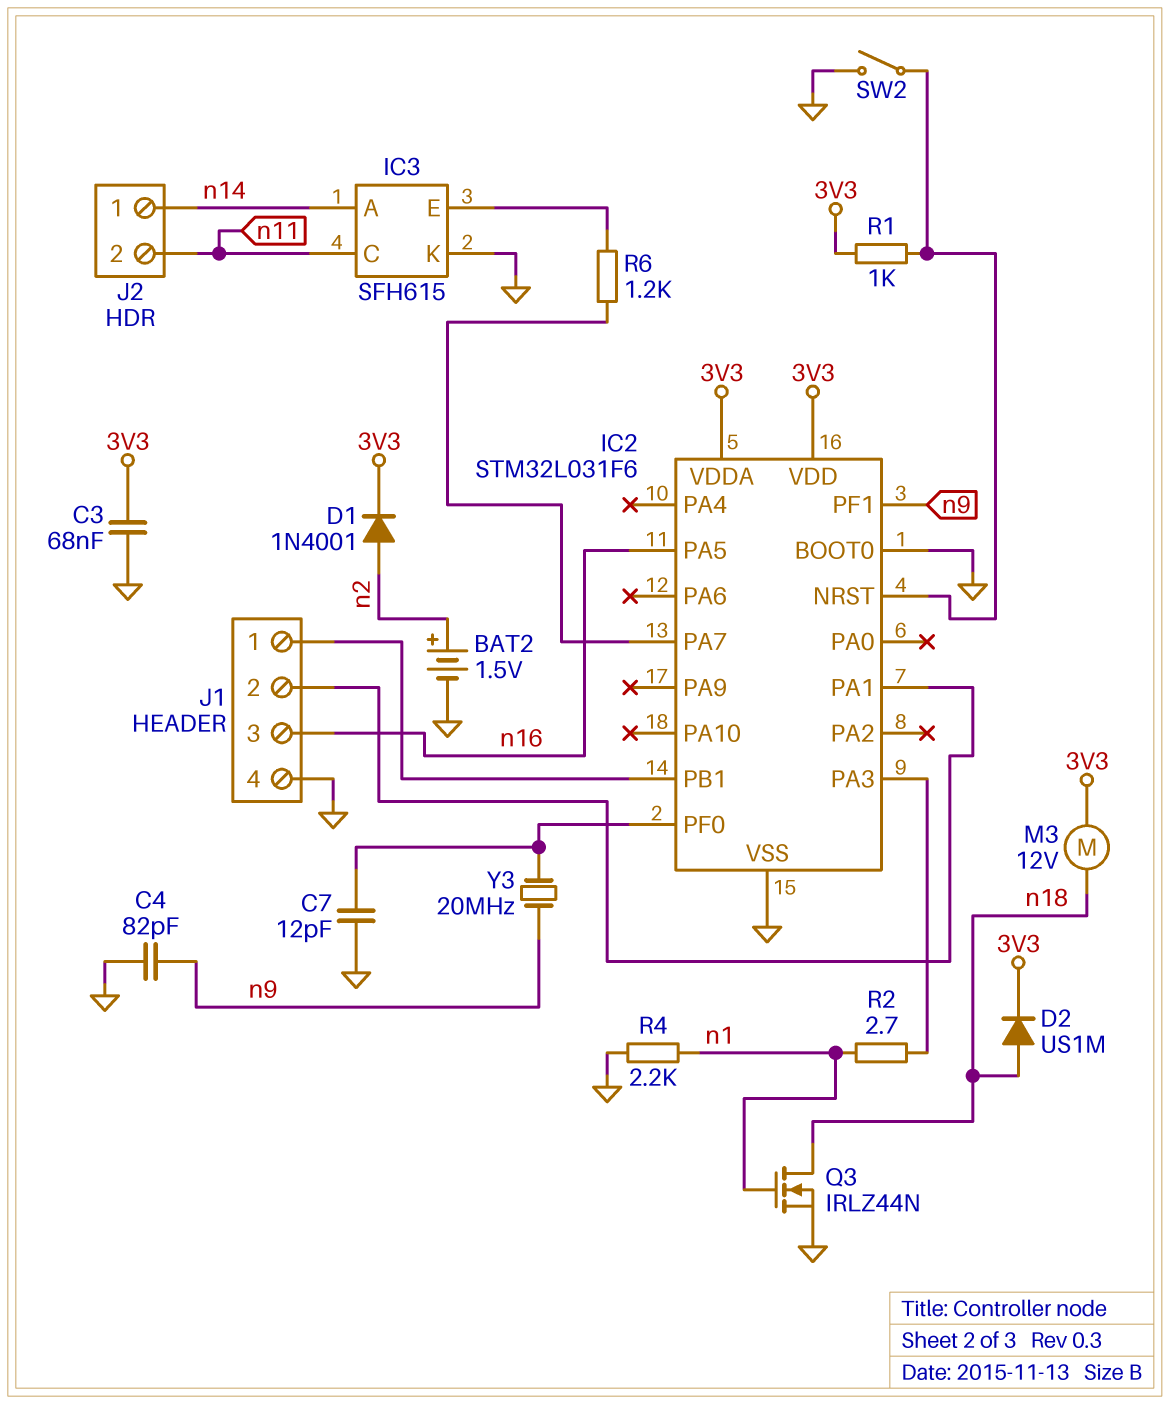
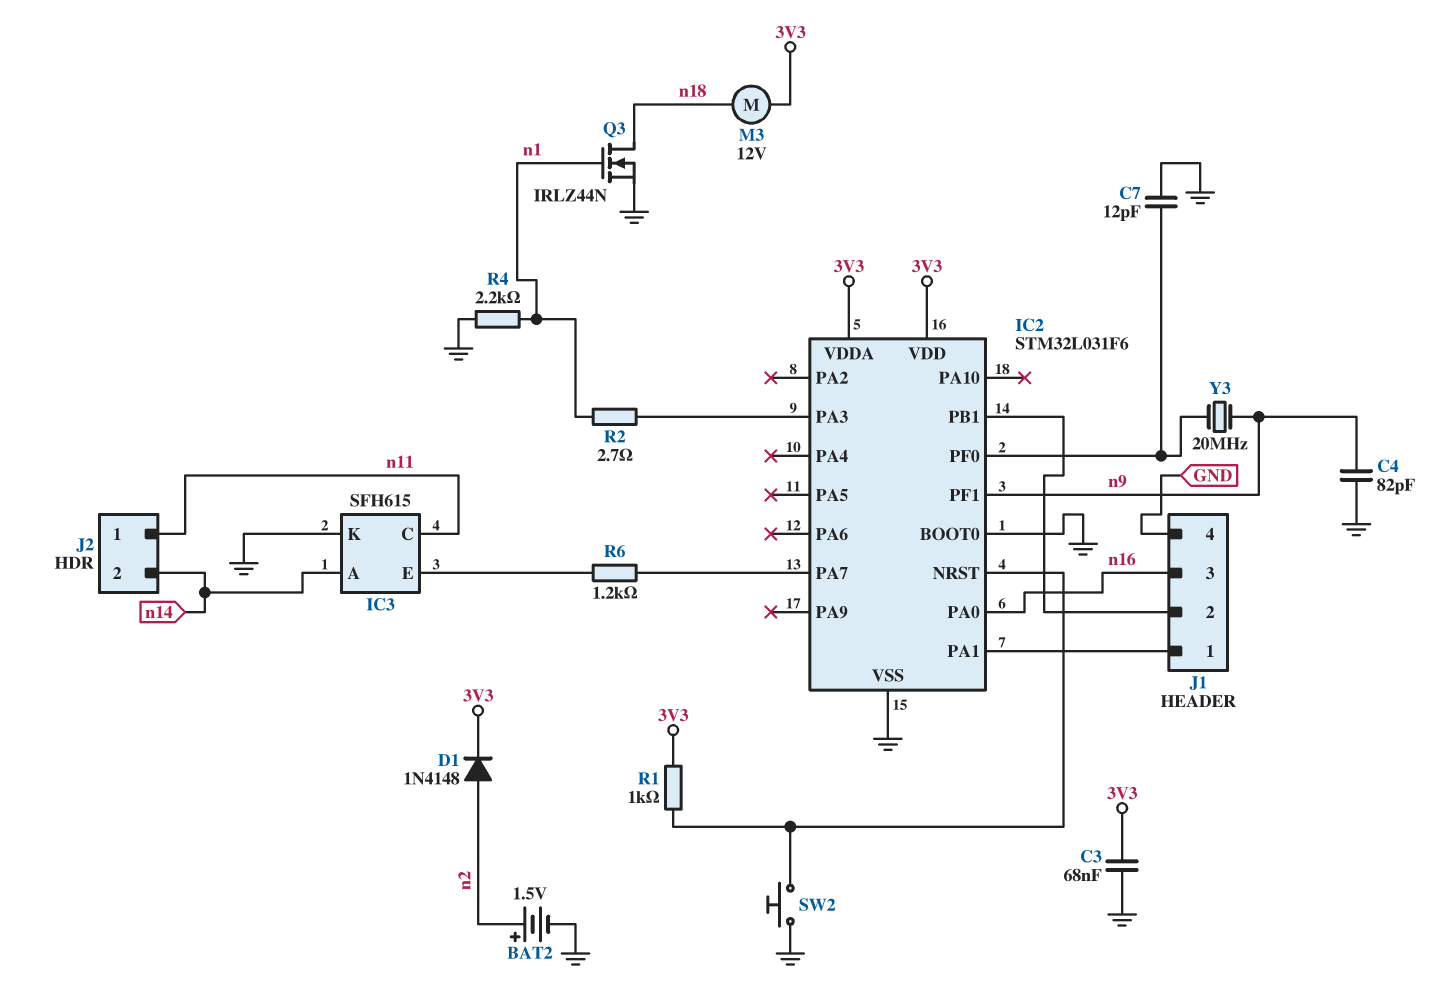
D1: diode 1N4001 (A n2, K 3V3) -> diode 1N4148 (A n2, K 3V3)
D2: diode US1M (A n18, K 3V3) -> none
IC2 pin PA0: none -> n16
IC2 pin PA5: n16 -> none
J1 pin 1: IC2/PB1 -> IC2/PA1
J1 pin 2: IC2/PA1 -> IC2/PB1
J2 pin 1: n14 -> n11
J2 pin 2: n11 -> n14
SW2: switch (GND, IC2/NRST) -> button (GND, IC2/NRST)

